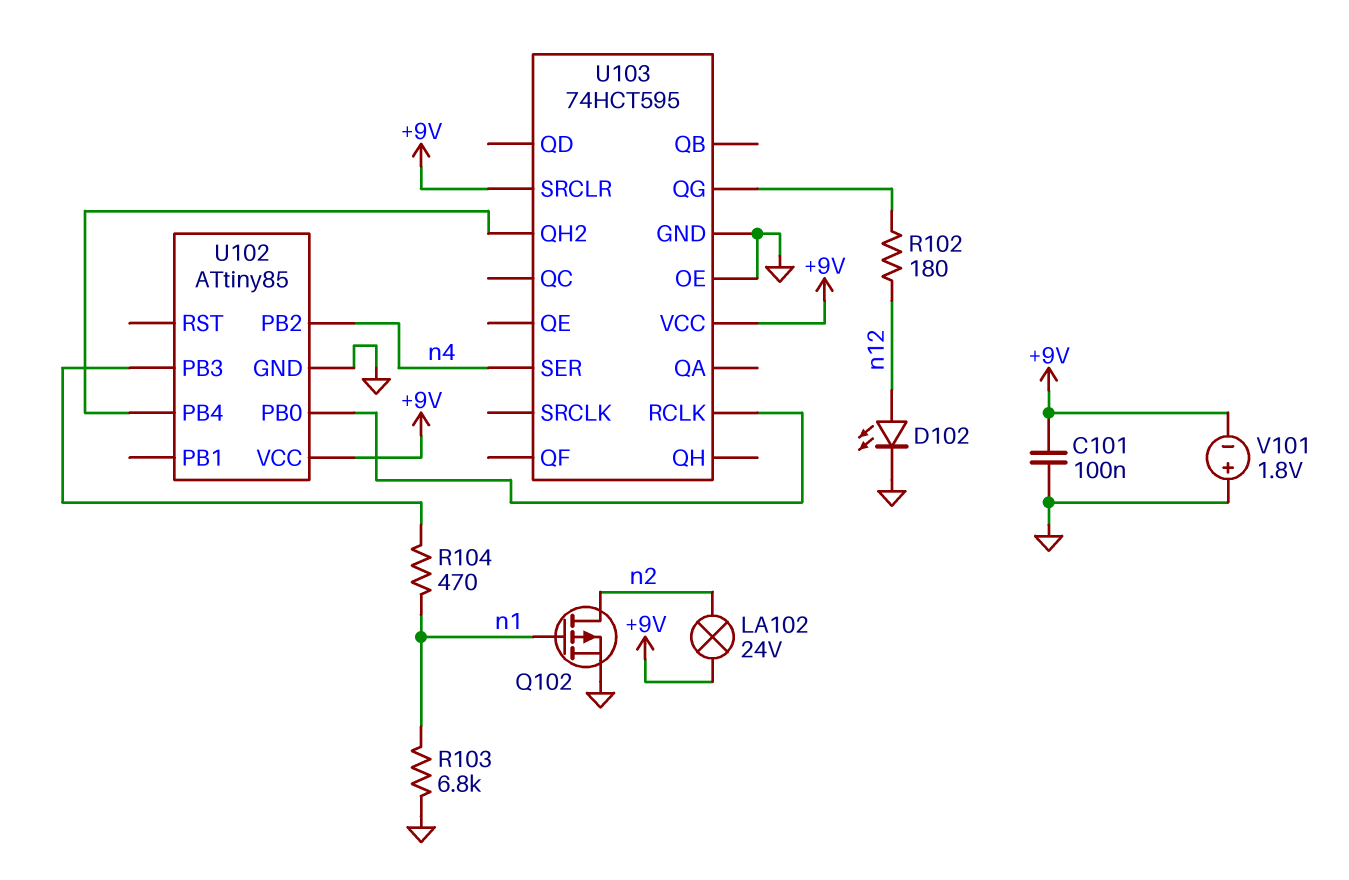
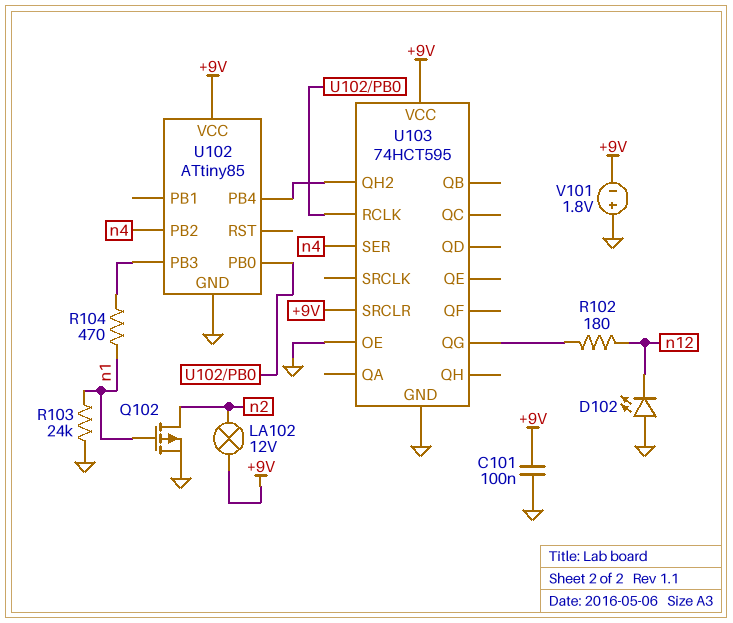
D102: LED (A n12, K GND) -> LED (A GND, K n12)
LA102: lamp 24V (+9V, n2) -> lamp 12V (+9V, n2)
R103: 6.8k (GND, n1) -> 24k (GND, n1)

